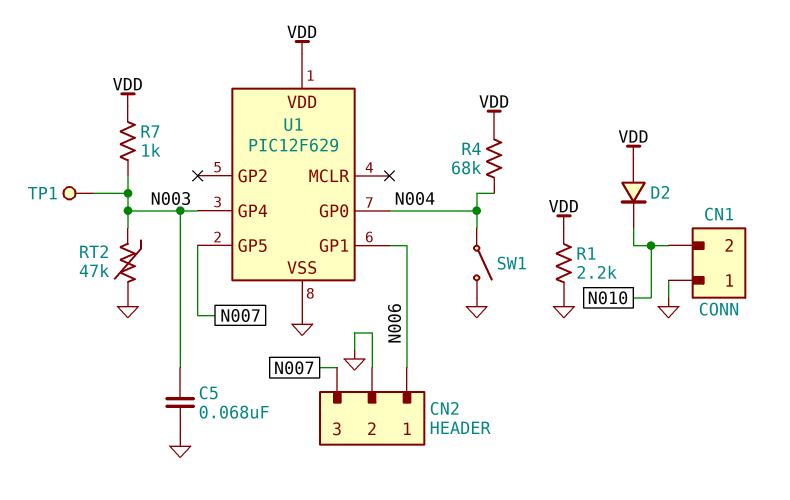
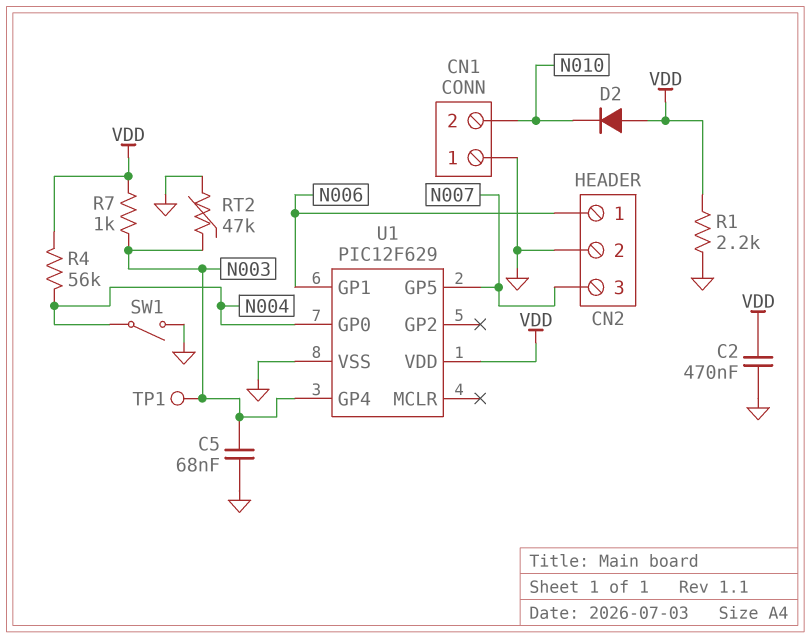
C2: none -> 470nF (GND, VDD)
R4: 68k (N004, VDD) -> 56k (N004, VDD)

